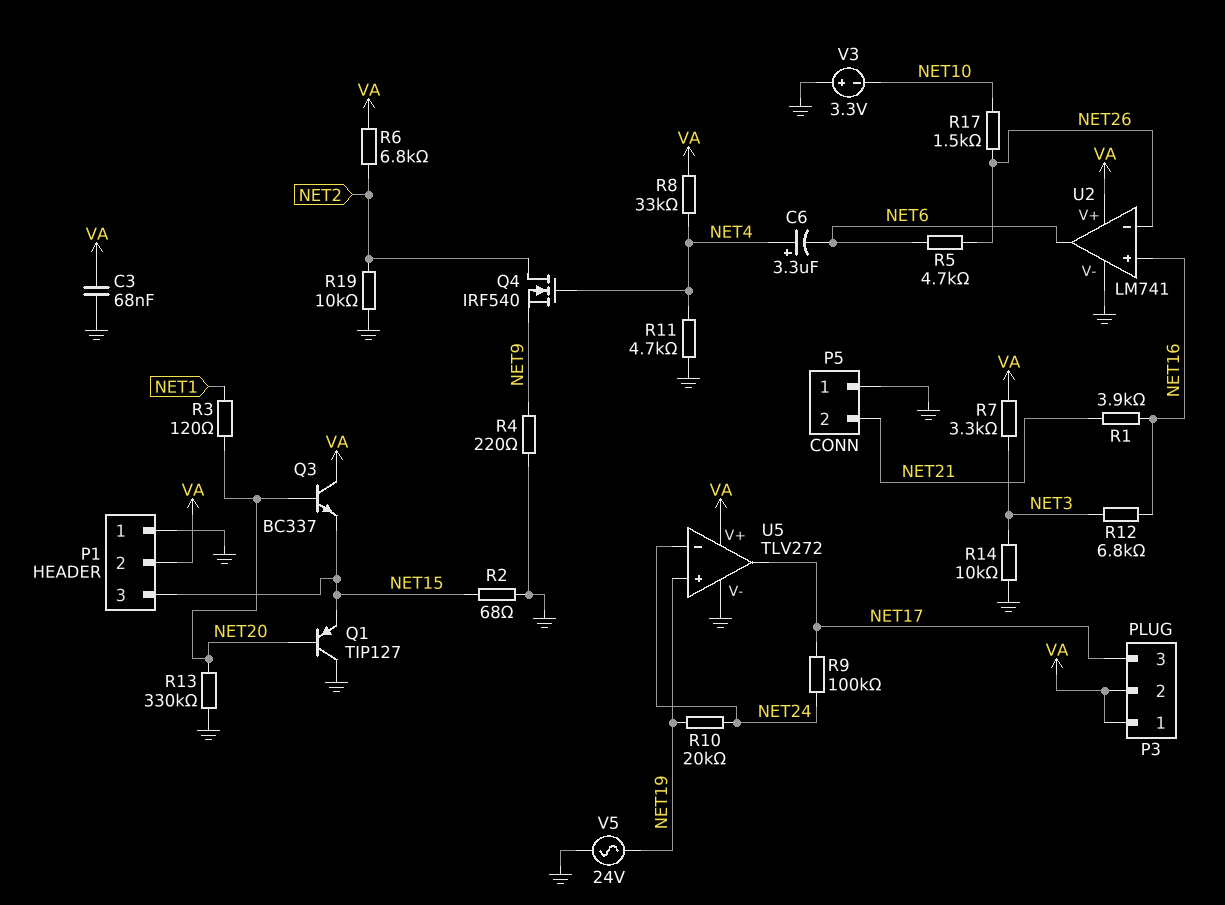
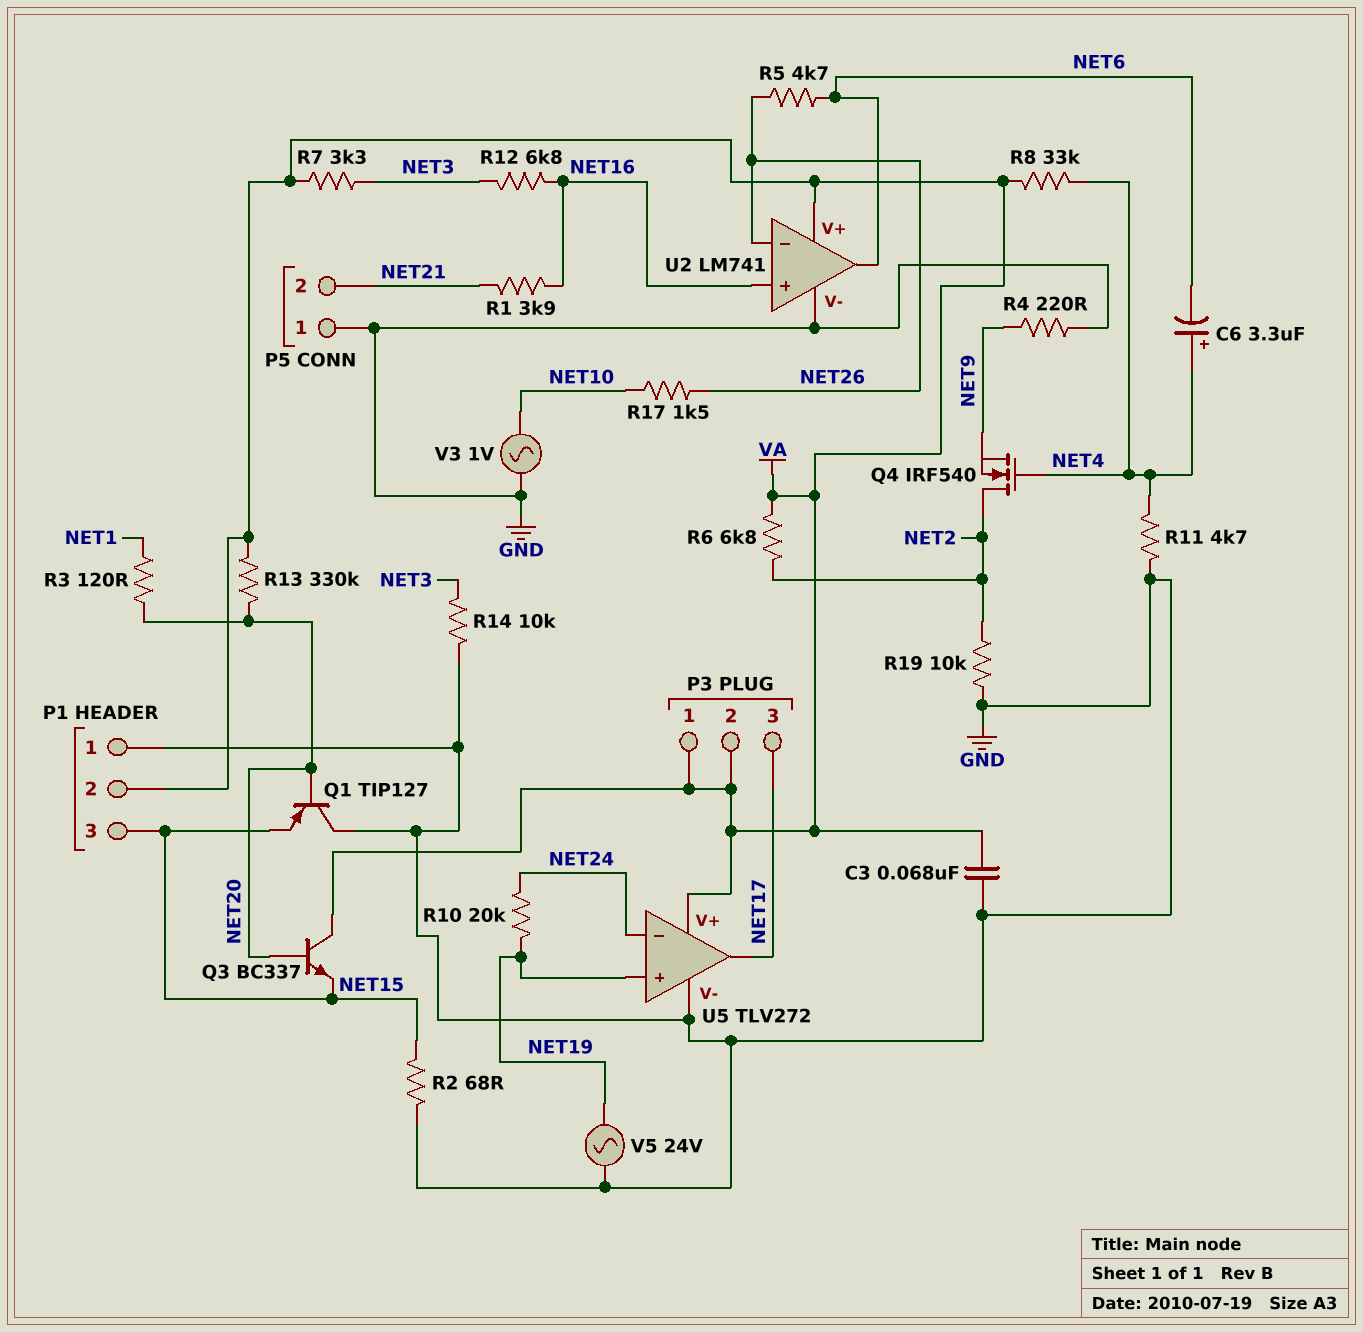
R9: 100k (NET17, NET24) -> none
R13: 330k (GND, NET20) -> 330k (NET20, VA)
V3: 3.3V (plus GND, minus NET10) -> AC 1V (GND, NET10)

